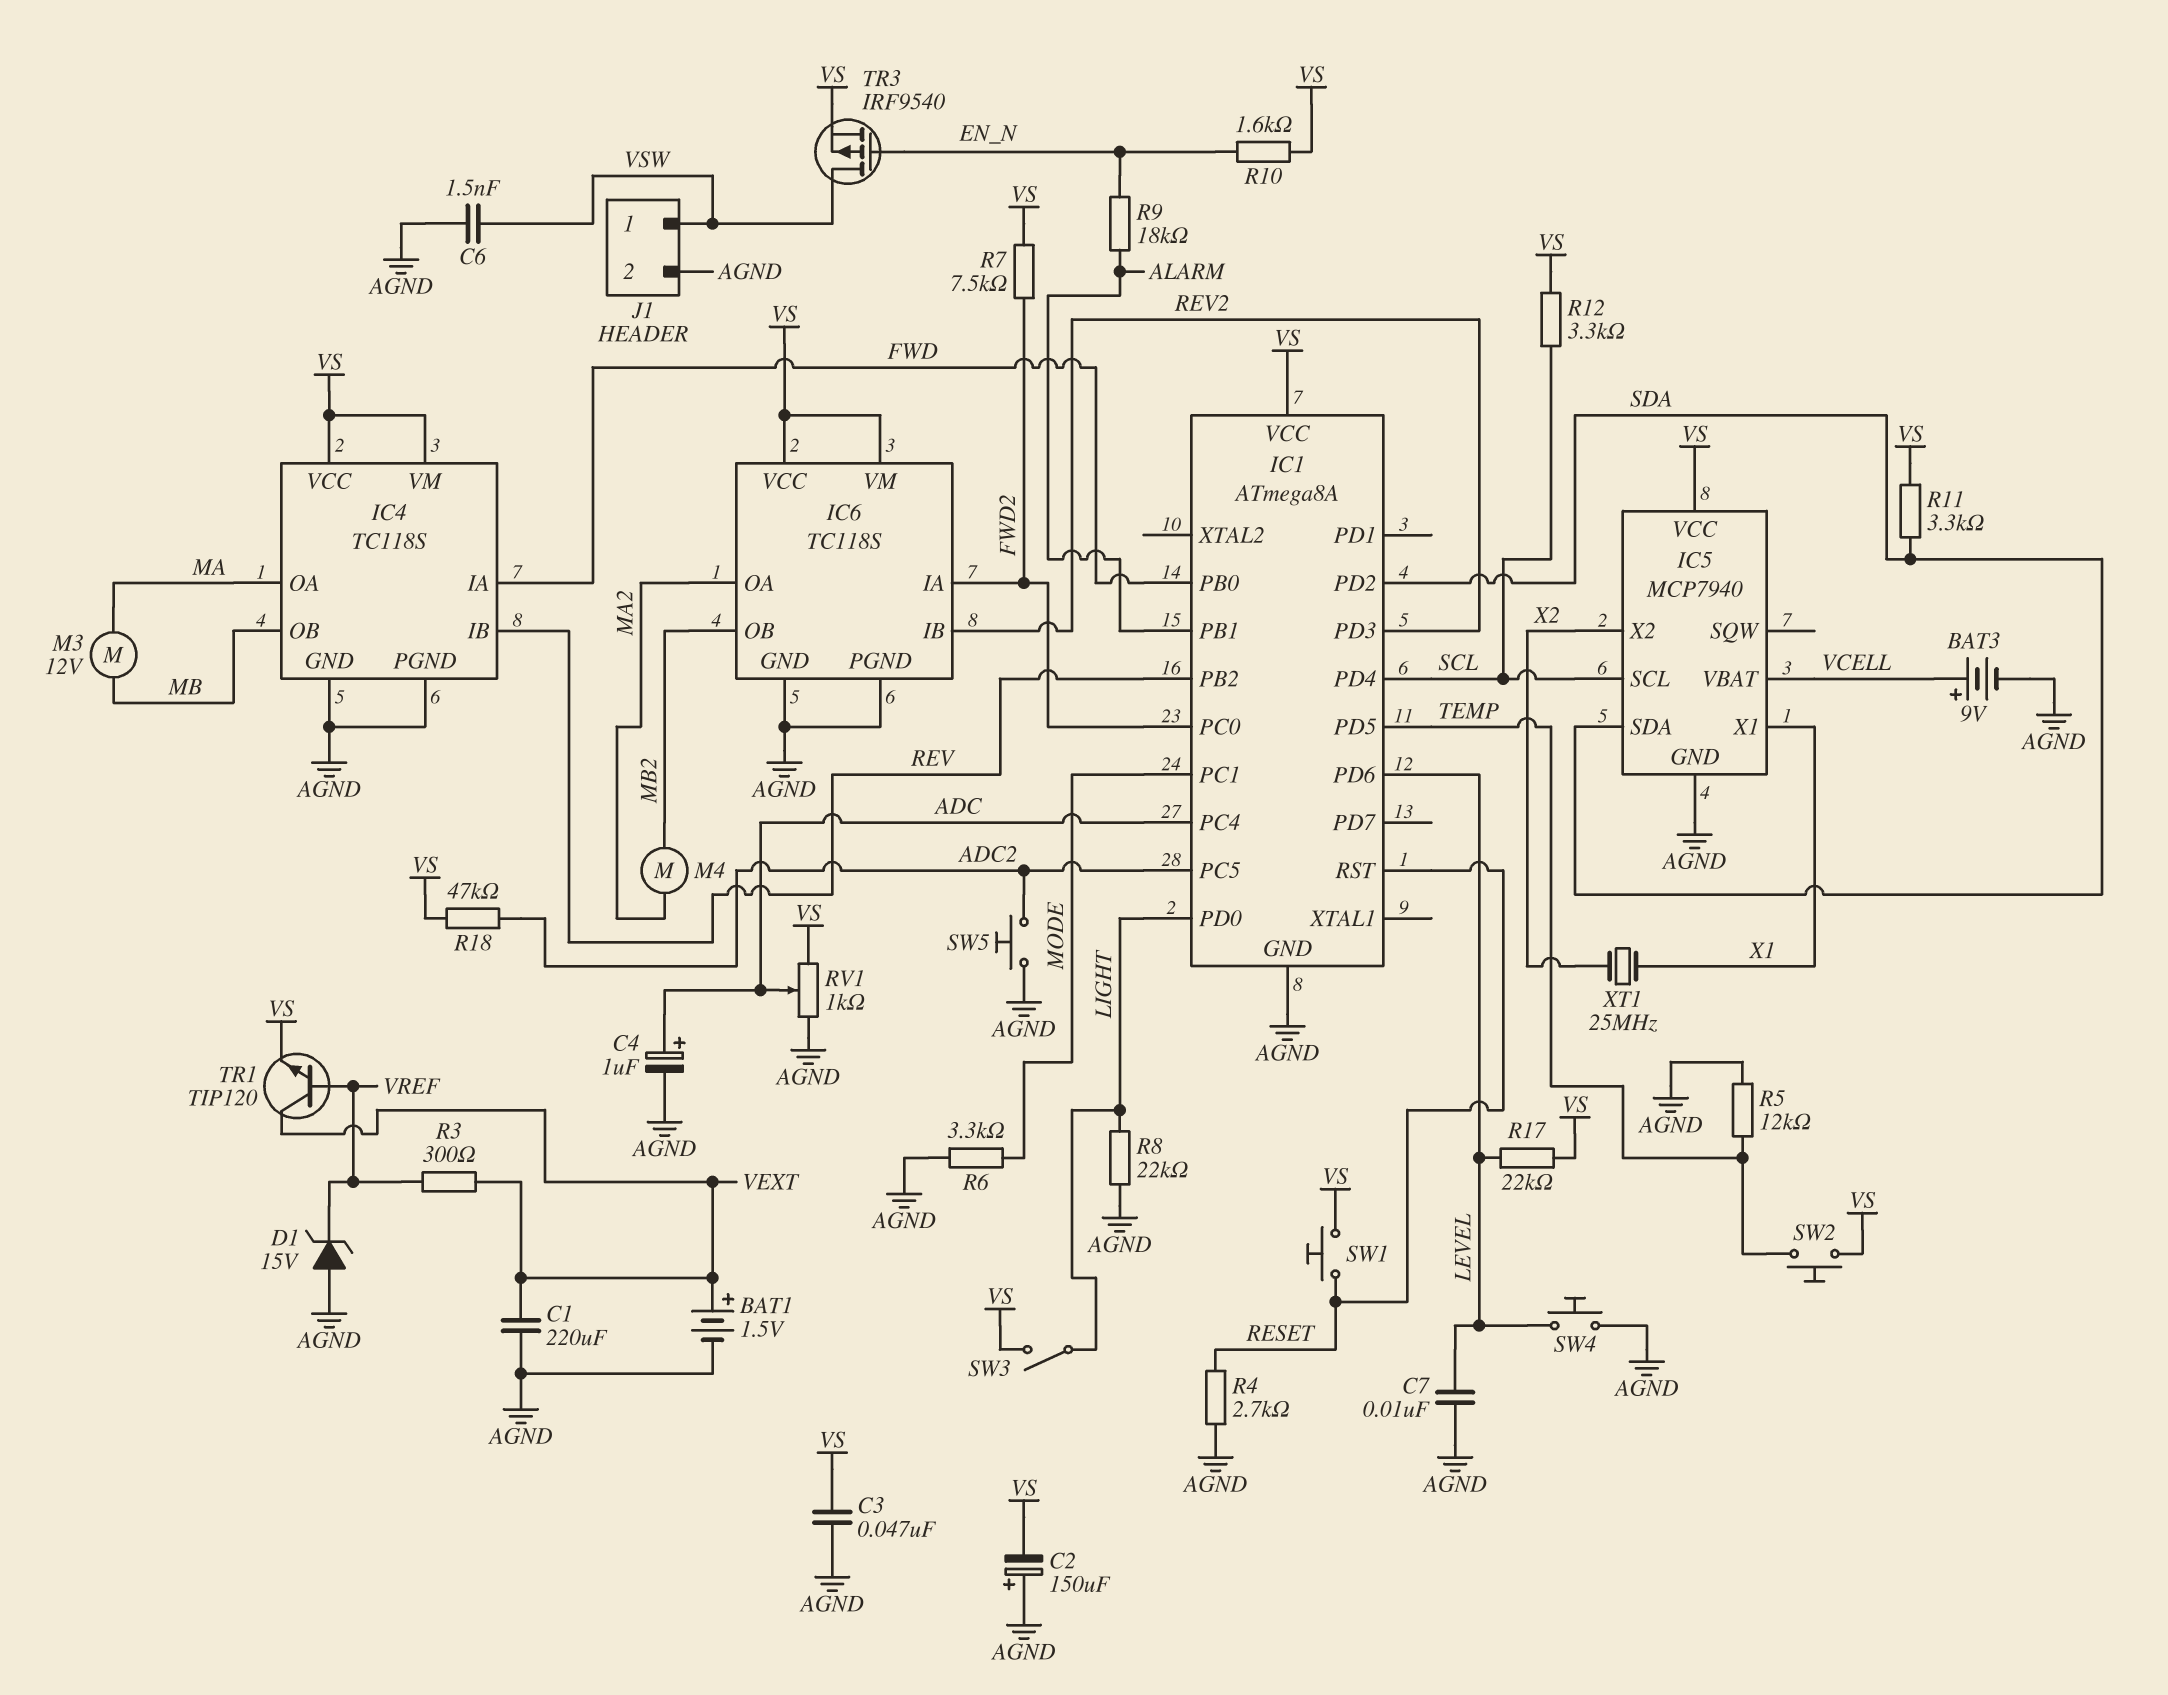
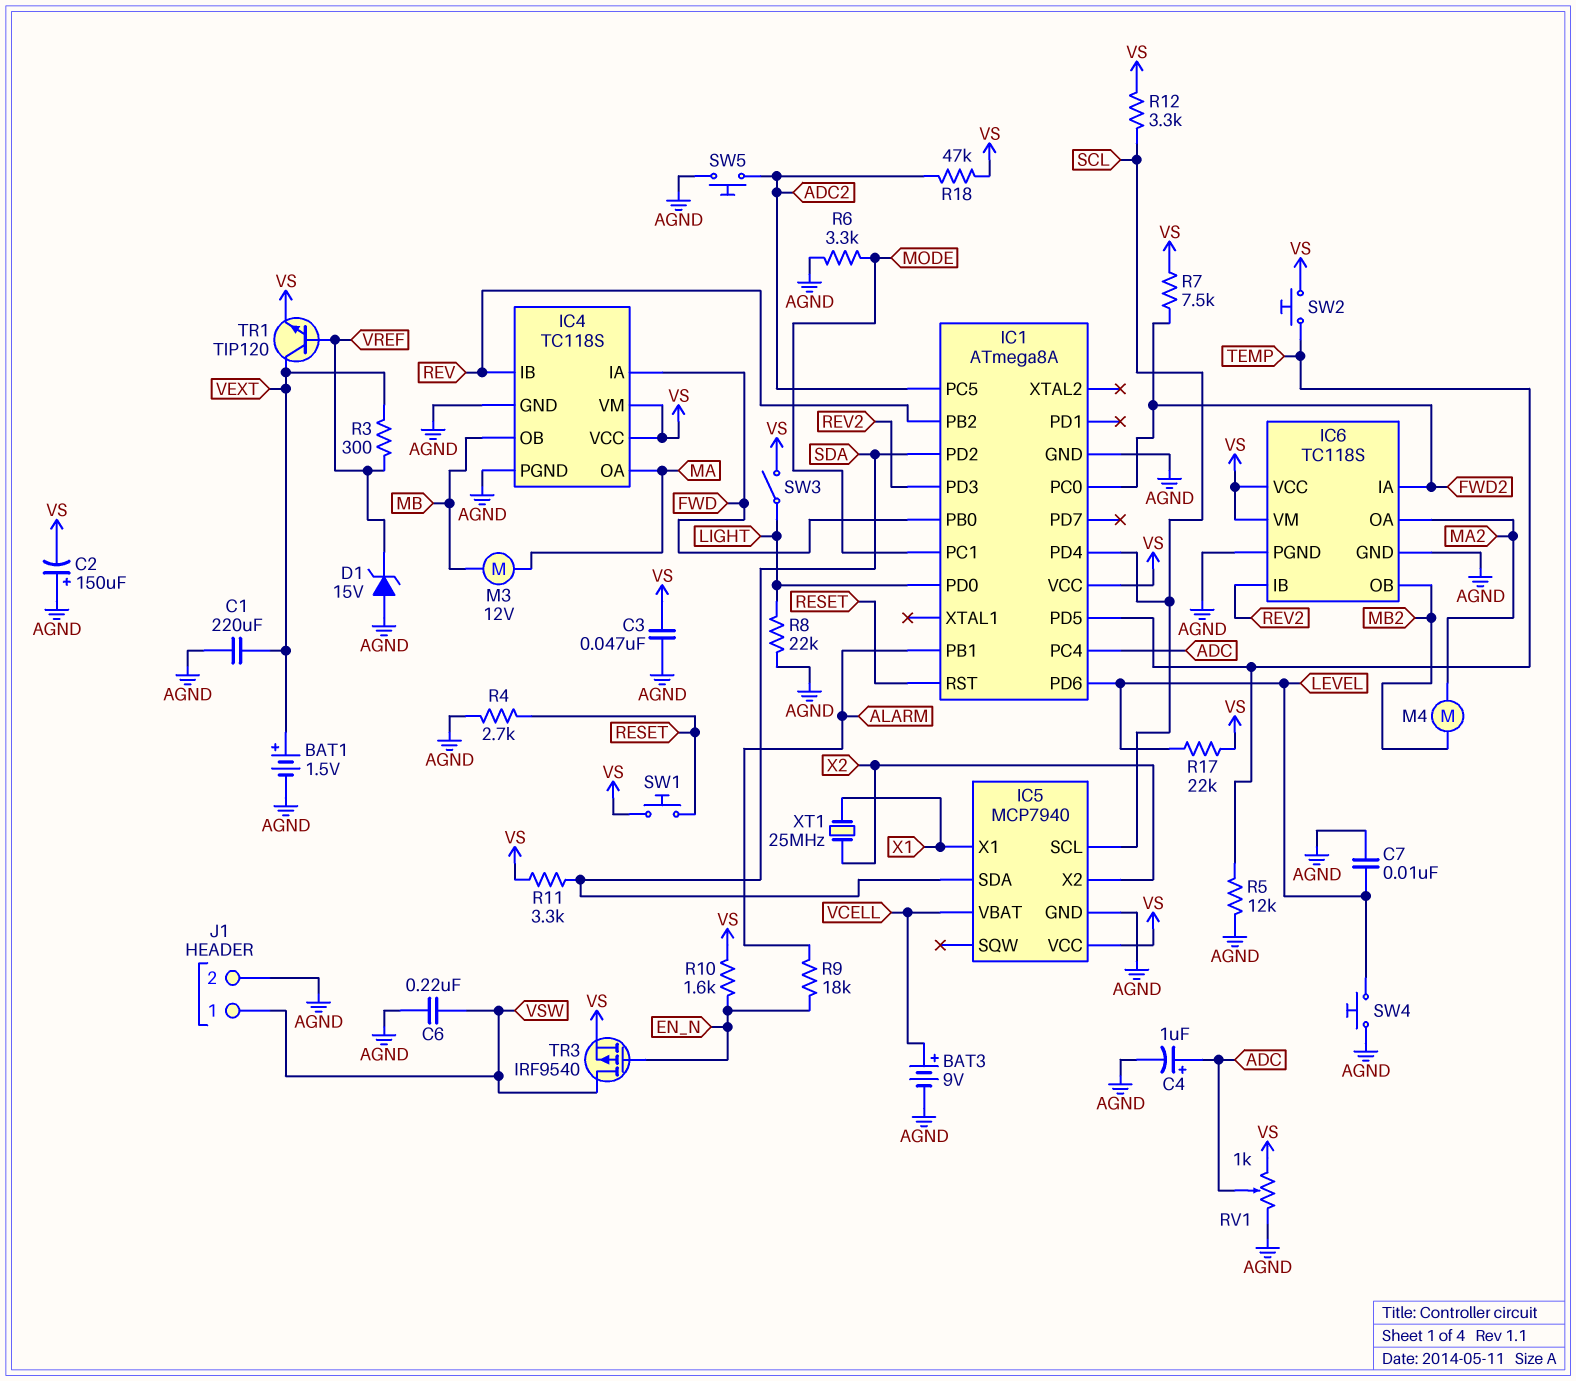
C6: 1.5nF (AGND, VSW) -> 220nF (AGND, VSW)

